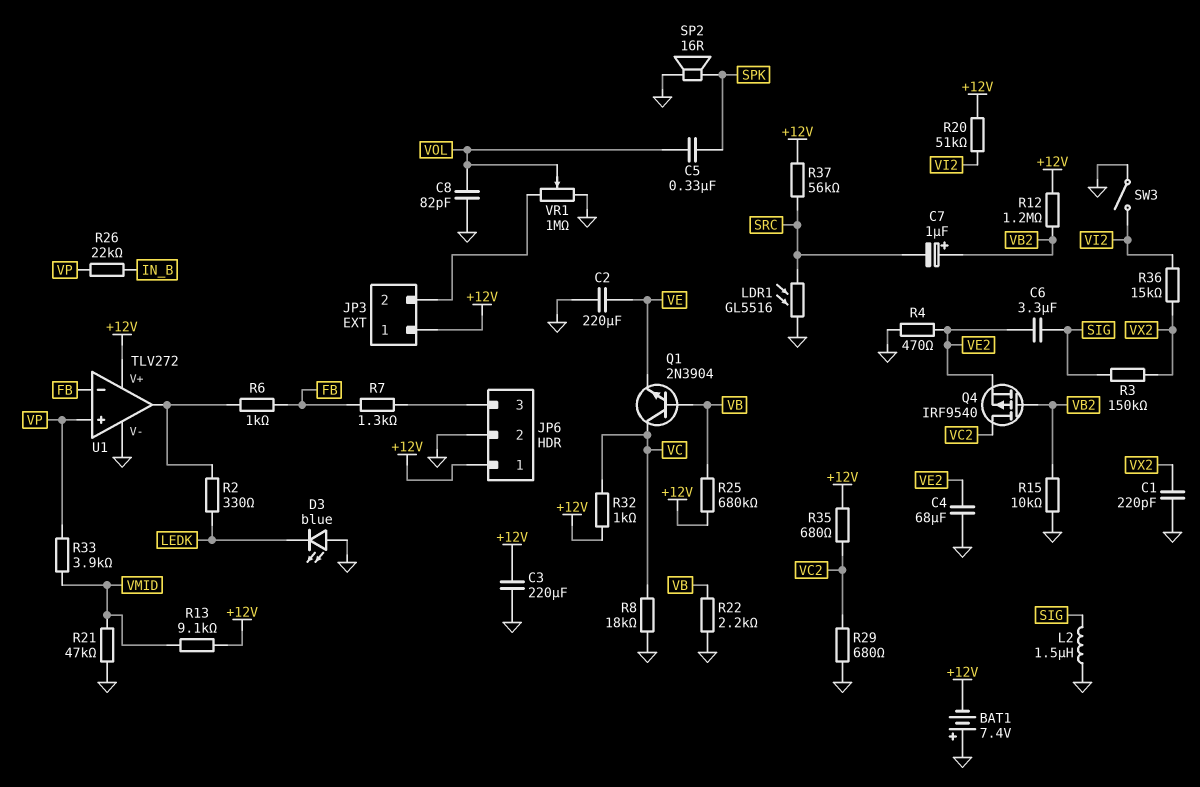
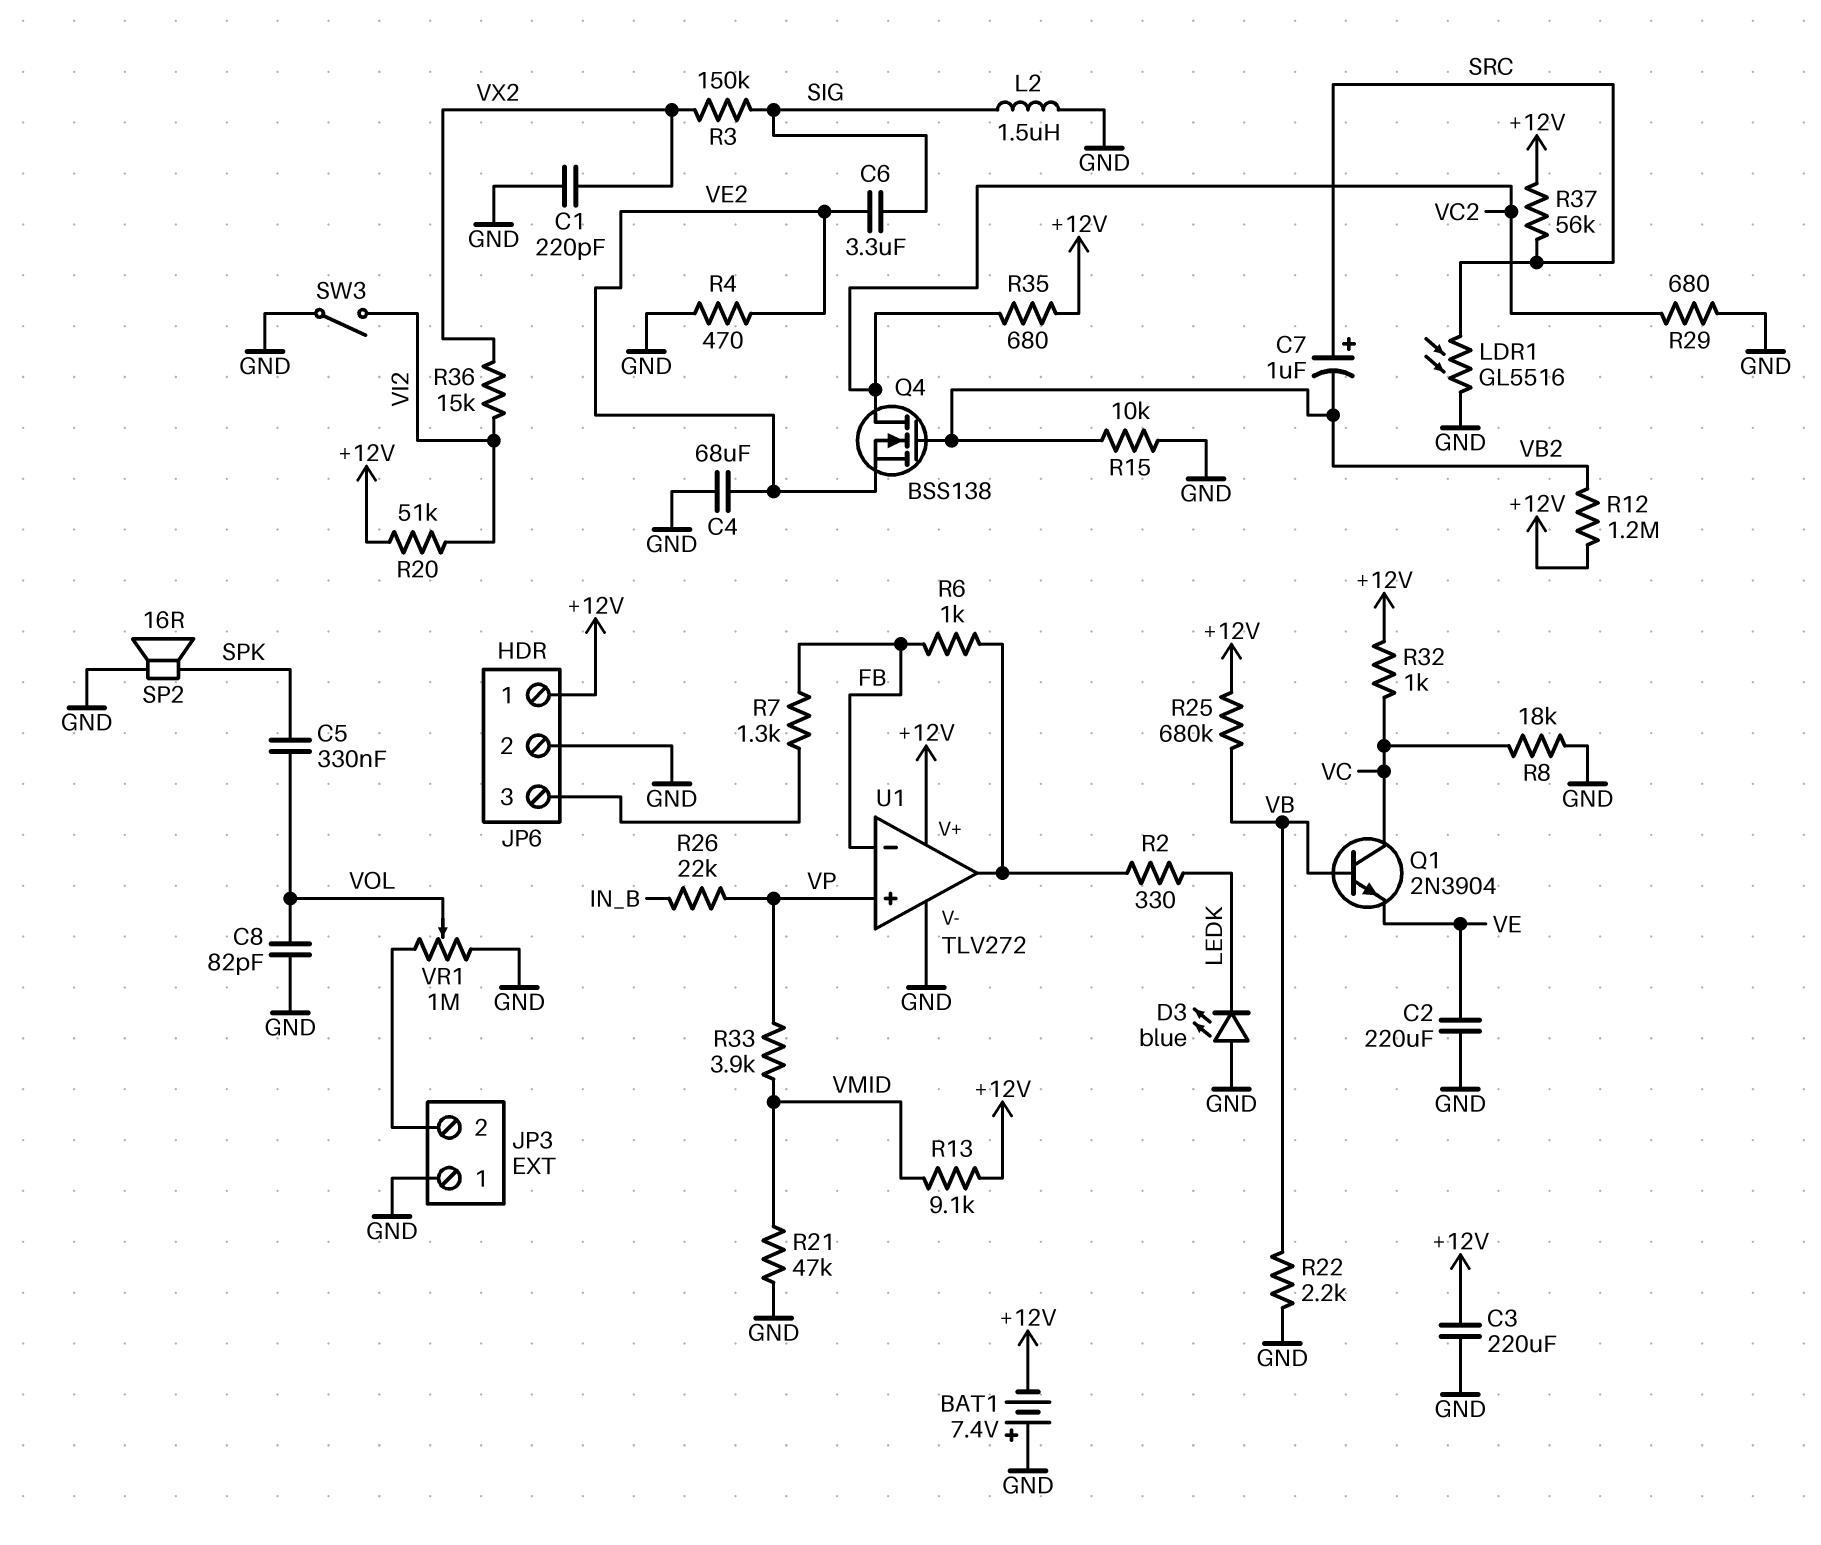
C7: 1uF (plus VB2, minus SRC) -> 1uF (plus SRC, minus VB2)
JP3 pin 1: +12V -> GND
Q4: PMOS IRF9540 (G VB2, D VC2, S VE2) -> NMOS BSS138 (G VB2, D VC2, S VE2)

